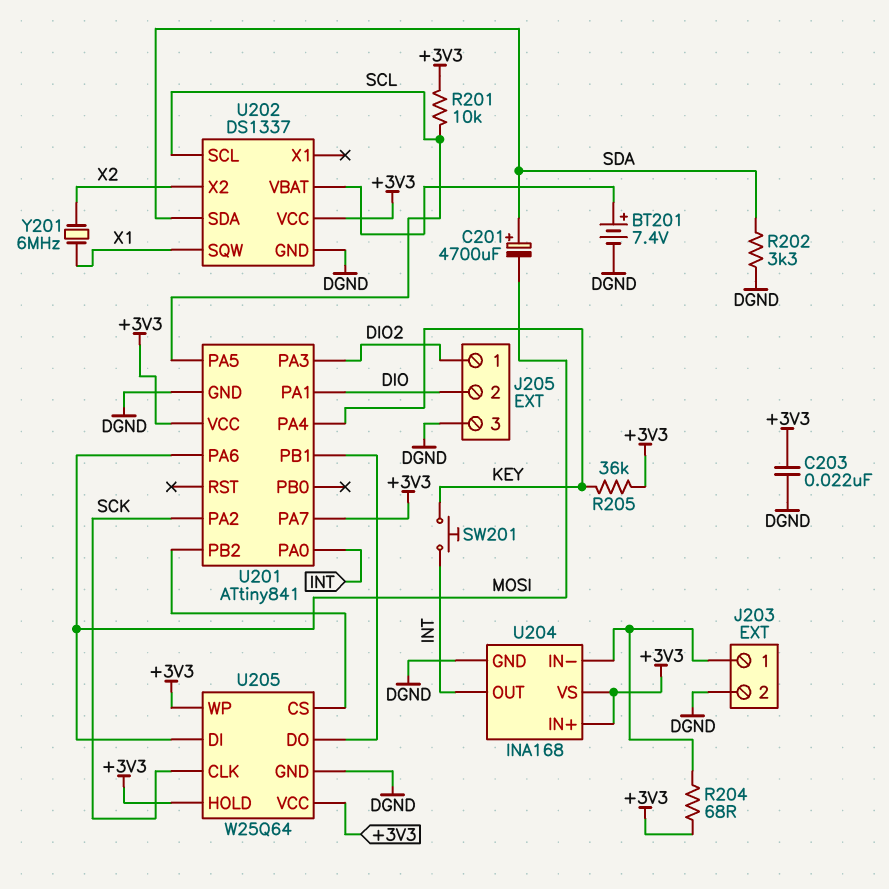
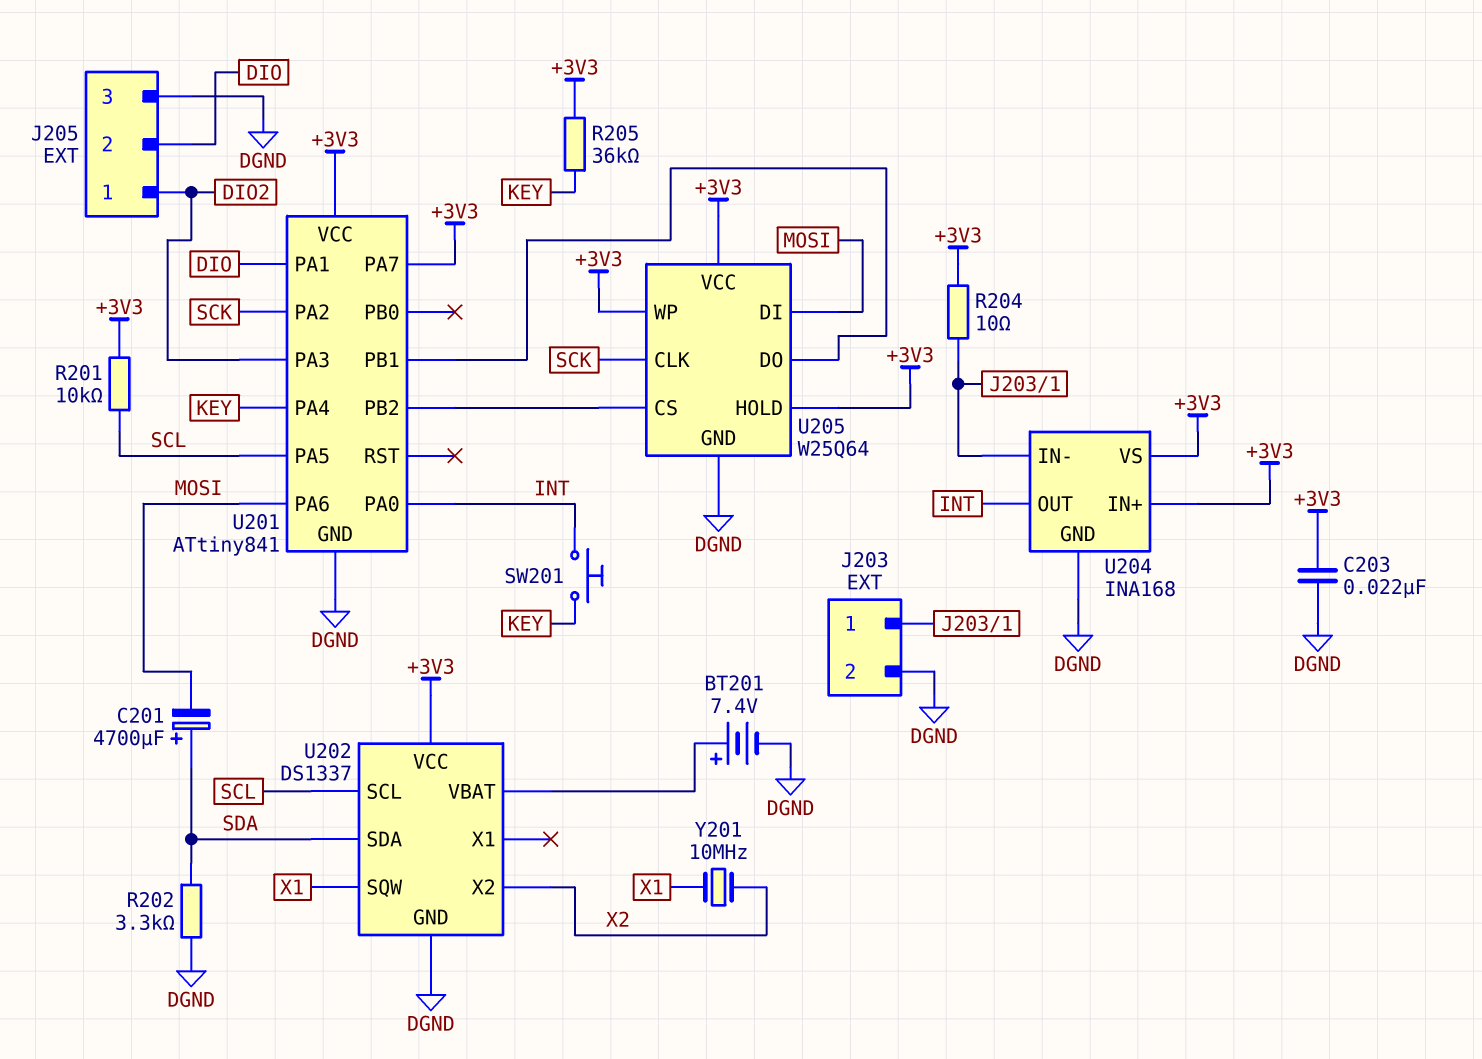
R204: 68 (+3V3, J203/1) -> 10 (+3V3, J203/1)
Y201: 6MHz (X1, X2) -> 10MHz (X1, X2)

